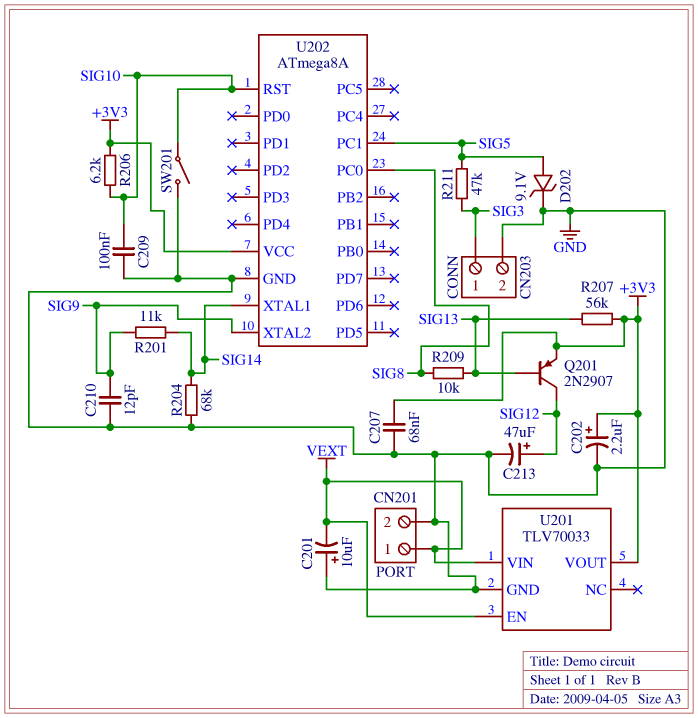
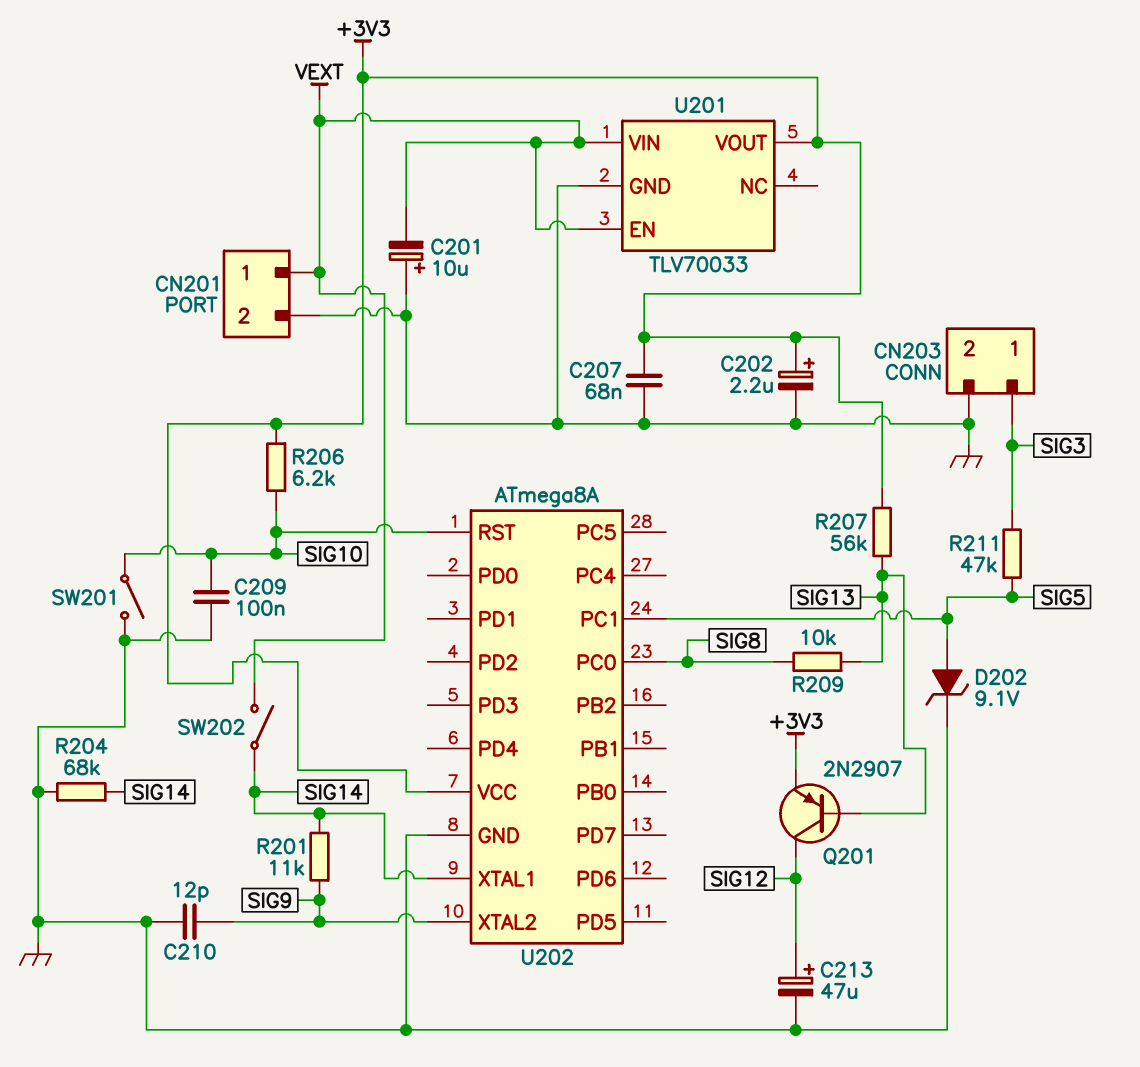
SW202: none -> switch (SIG14, VEXT)

